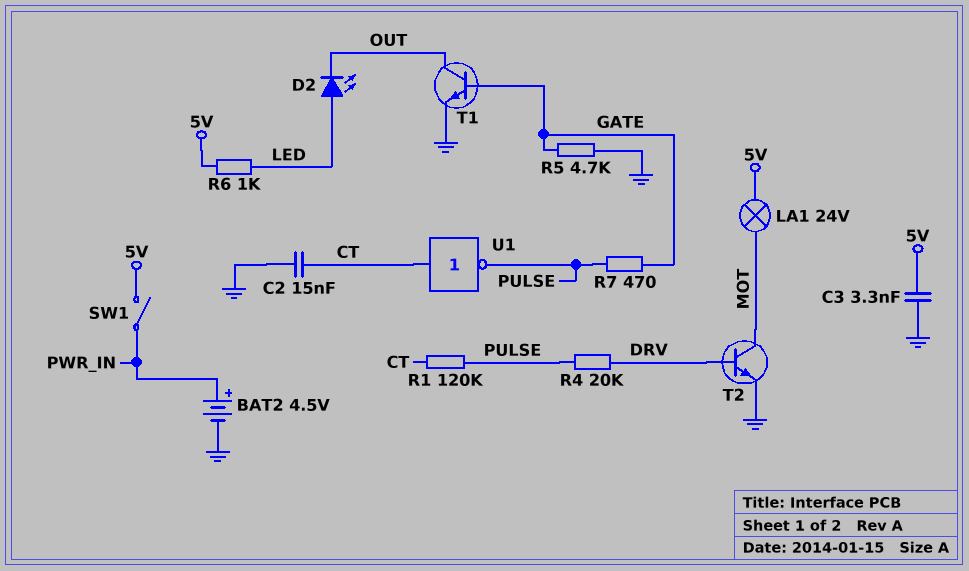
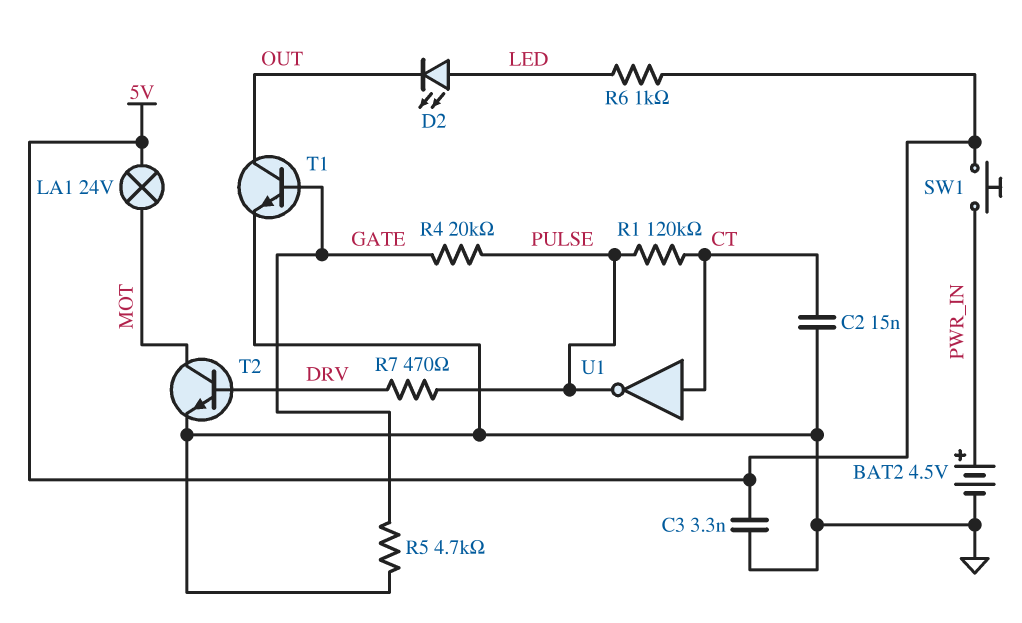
R4: 20k (DRV, PULSE) -> 20k (GATE, PULSE)
R7: 470 (GATE, PULSE) -> 470 (DRV, PULSE)
SW1: switch (5V, PWR_IN) -> button (5V, PWR_IN)

